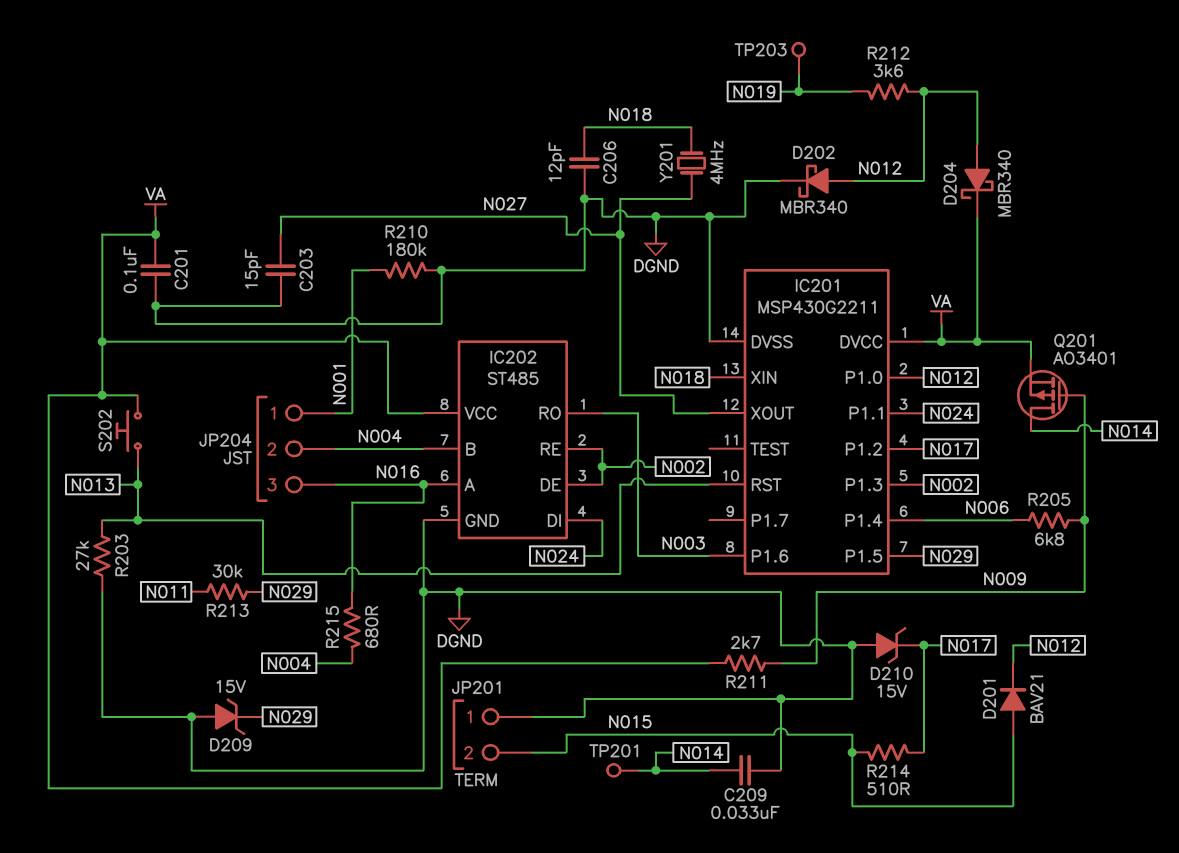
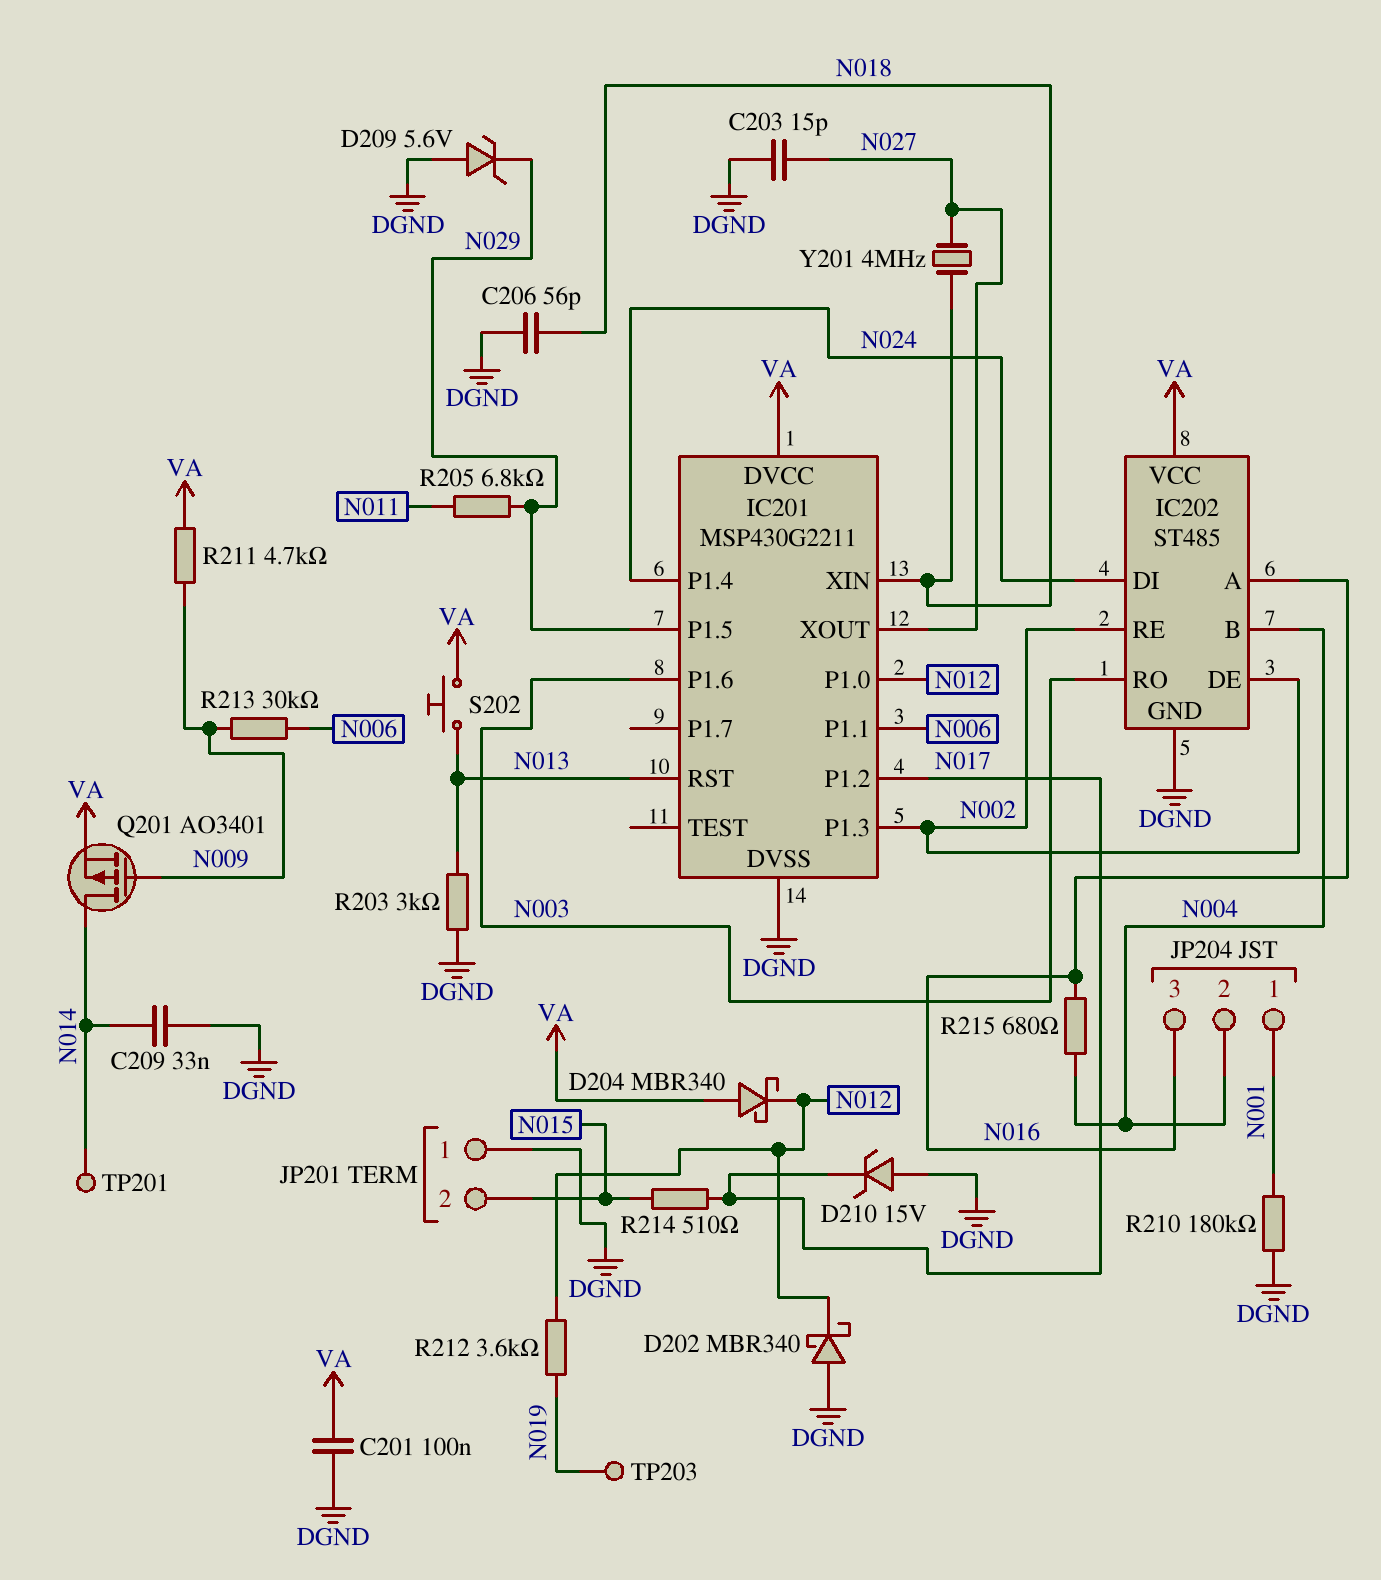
C206: 12pF (DGND, N018) -> 56pF (DGND, N018)
D201: diode BAV21 (A N015, K N012) -> none
D202: schottky MBR340 (A N012, K DGND) -> schottky MBR340 (A DGND, K N012)
D204: schottky MBR340 (A N012, K VA) -> schottky MBR340 (A VA, K N012)
D209: zener 15V (A DGND, K N029) -> zener 5.6V (A DGND, K N029)
IC201 pin P1.1: N024 -> N006
IC201 pin P1.4: N006 -> N024
R203: 27k (DGND, N013) -> 3k (DGND, N013)
R205: 6.8k (N006, N009) -> 6.8k (N011, N029)
R211: 2.7k (N009, VA) -> 4.7k (N009, VA)
R213: 30k (N011, N029) -> 30k (N006, N009)

